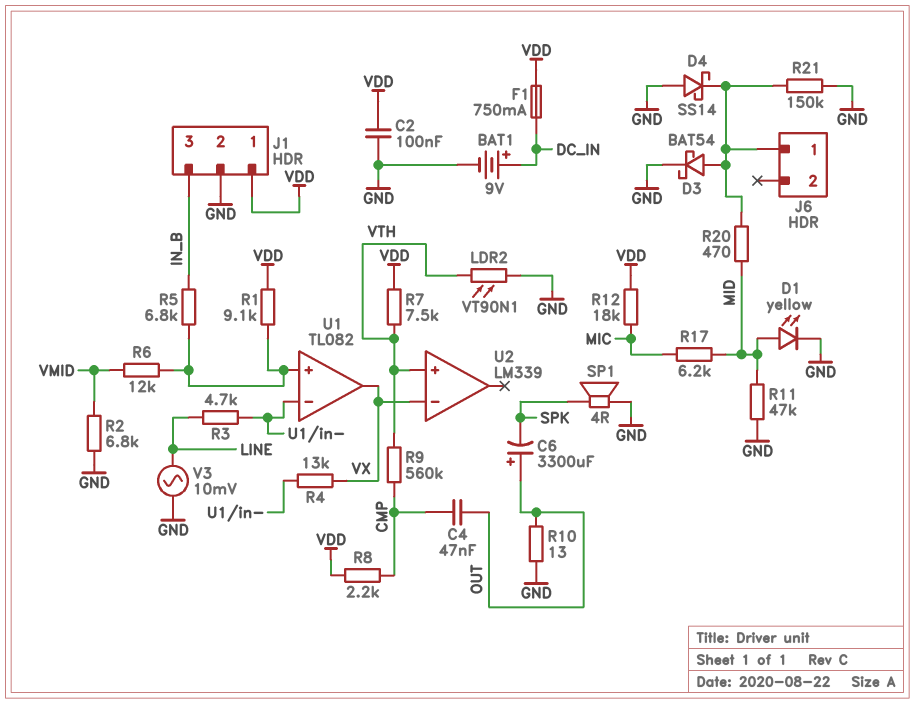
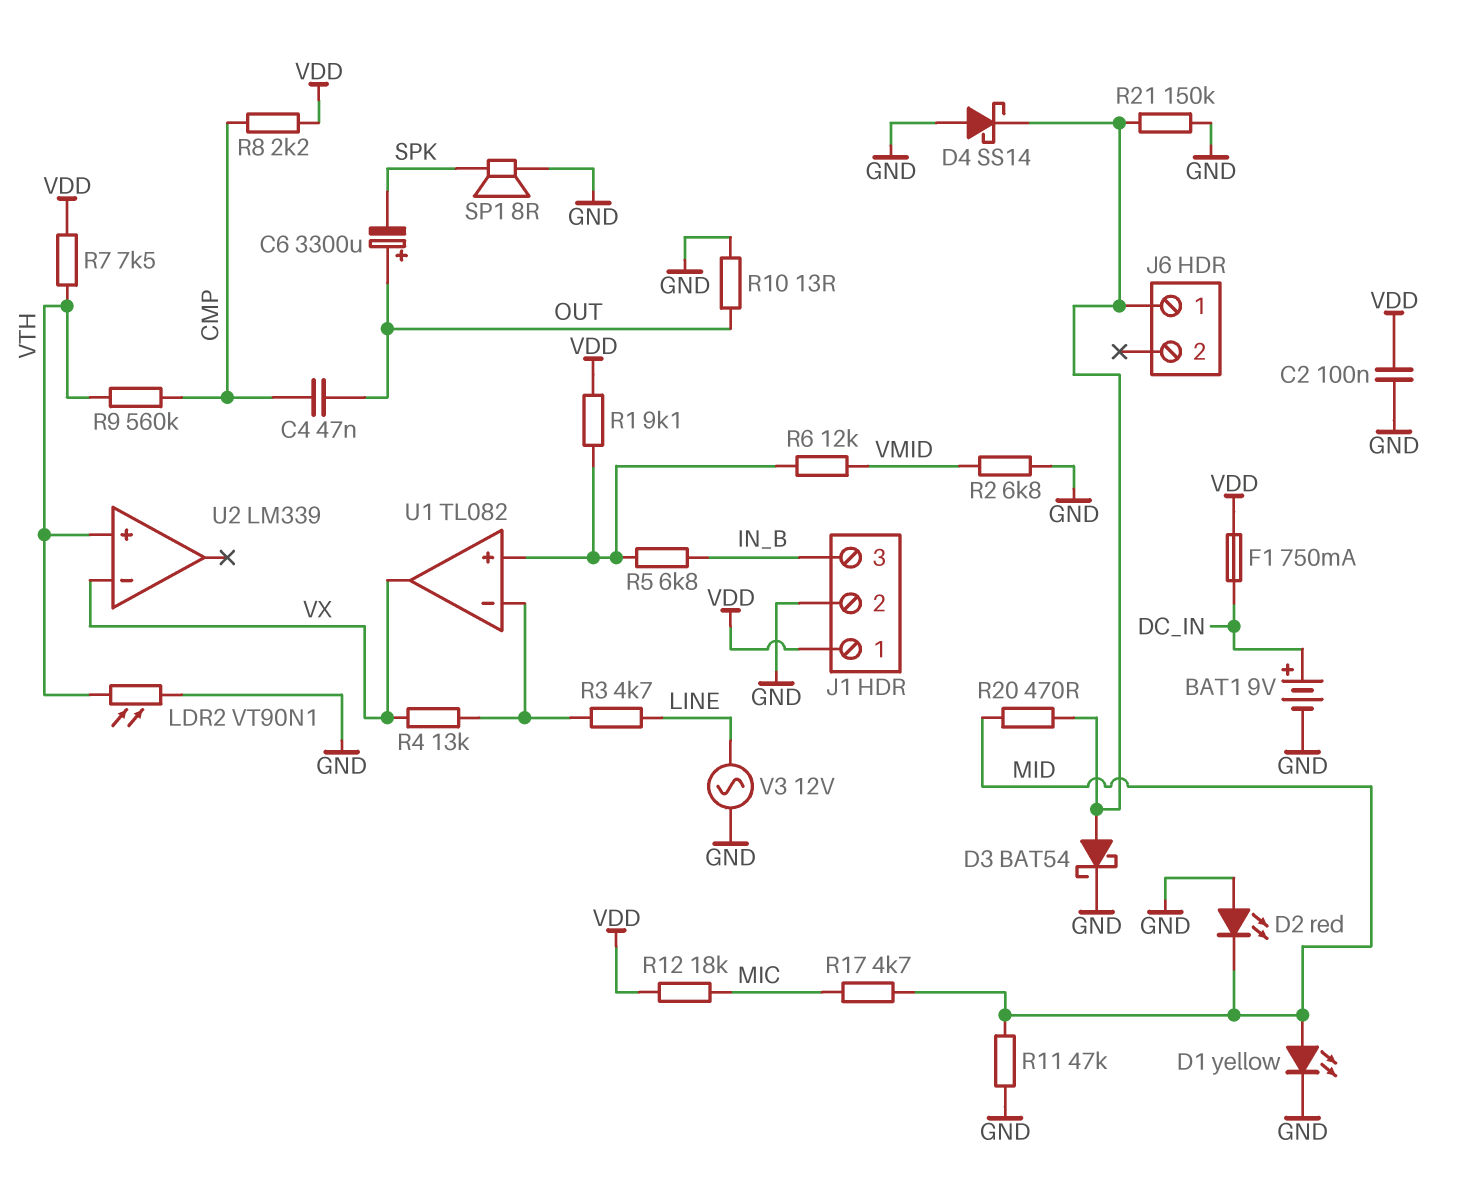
D2: none -> LED red (A GND, K MID)
R17: 6.2k (MIC, MID) -> 4.7k (MIC, MID)
SP1: speaker 4R (GND, SPK) -> speaker 8R (GND, SPK)
V3: AC 10mV (GND, LINE) -> AC 12V (GND, LINE)

